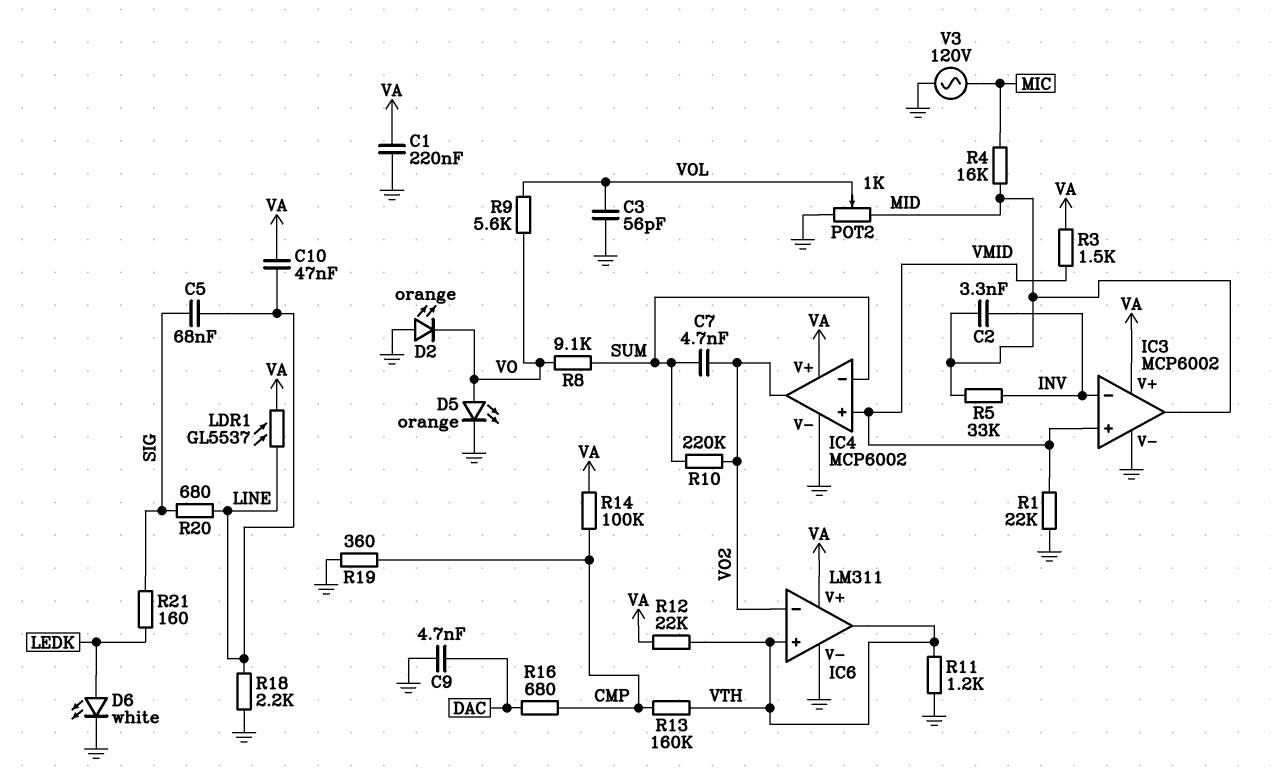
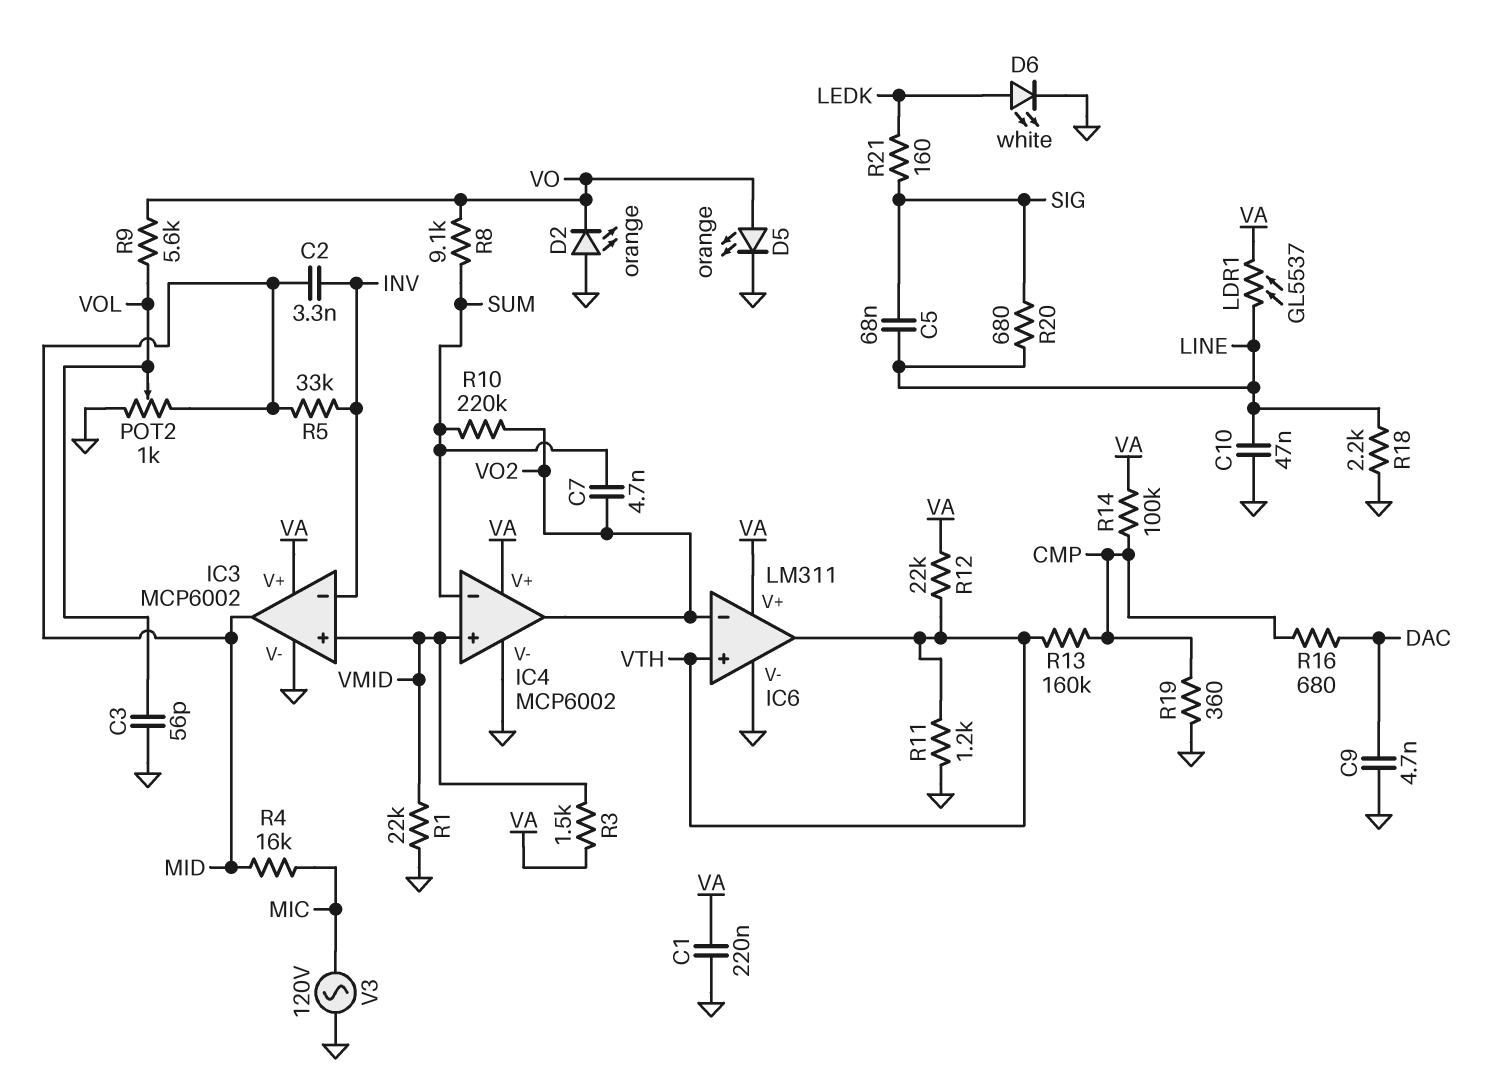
C10: 47nF (LINE, VA) -> 47nF (GND, LINE)

